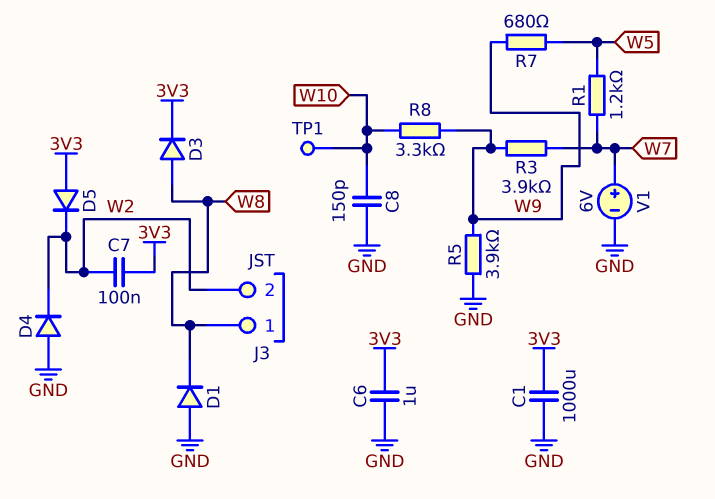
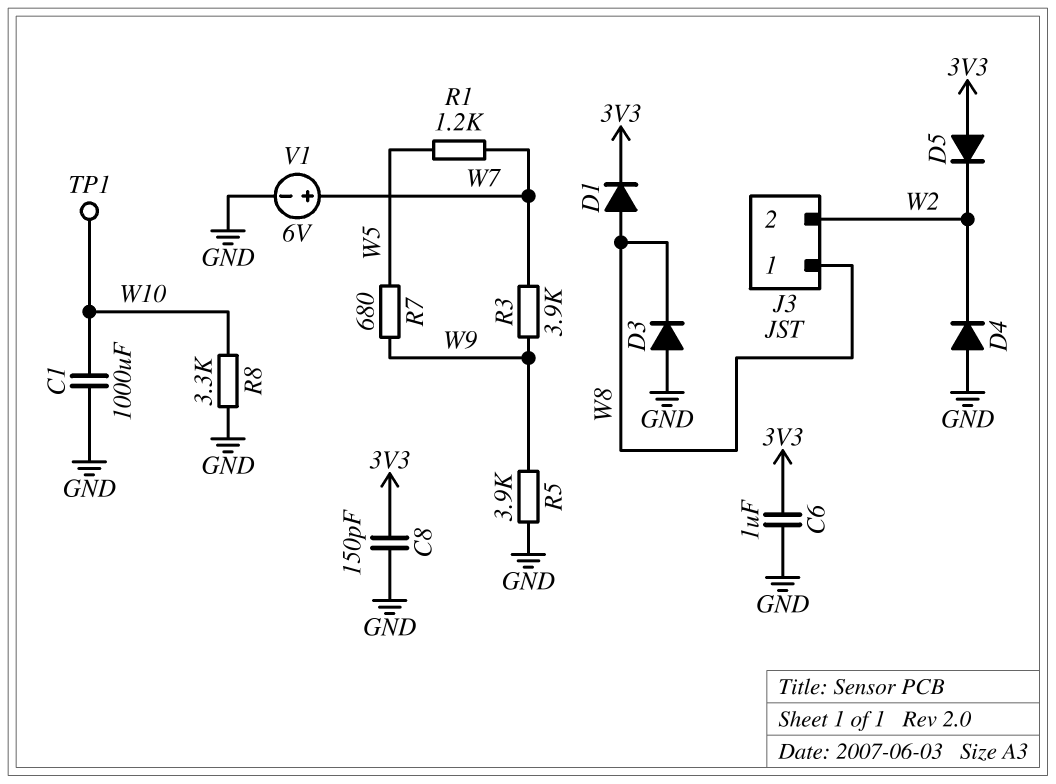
C1: 1000uF (3V3, GND) -> 1000uF (GND, W10)
C7: 100nF (3V3, W2) -> none
C8: 150pF (GND, W10) -> 150pF (3V3, GND)
D1: diode (A GND, K W8) -> diode (A W8, K 3V3)
D3: diode (A W8, K 3V3) -> diode (A GND, K W8)
R8: 3.3k (W9, W10) -> 3.3k (GND, W10)

